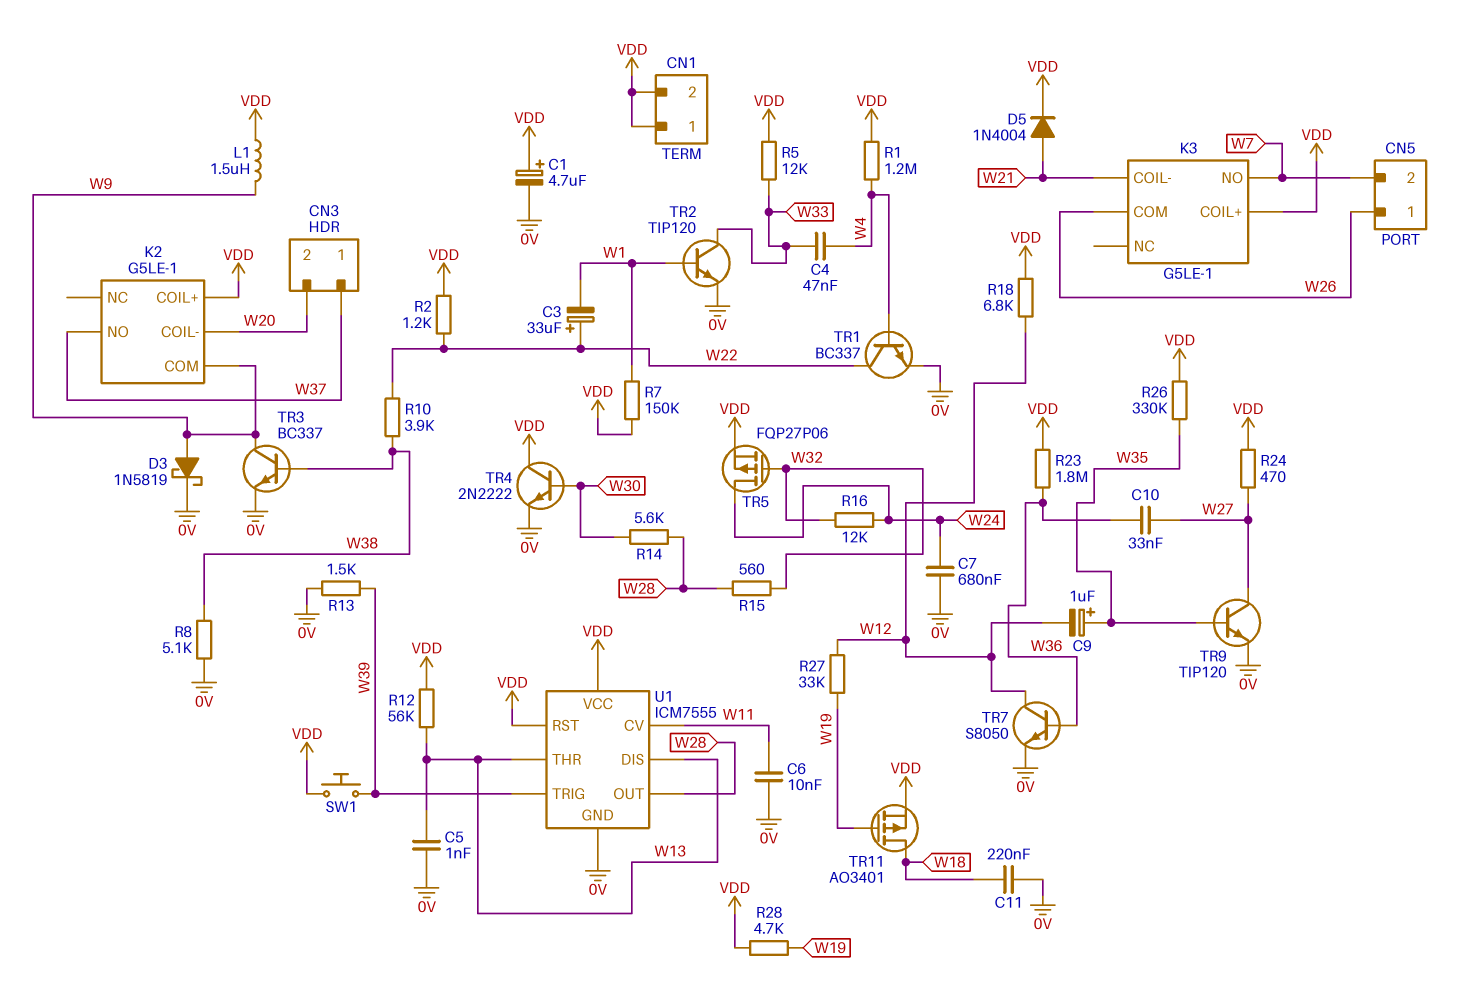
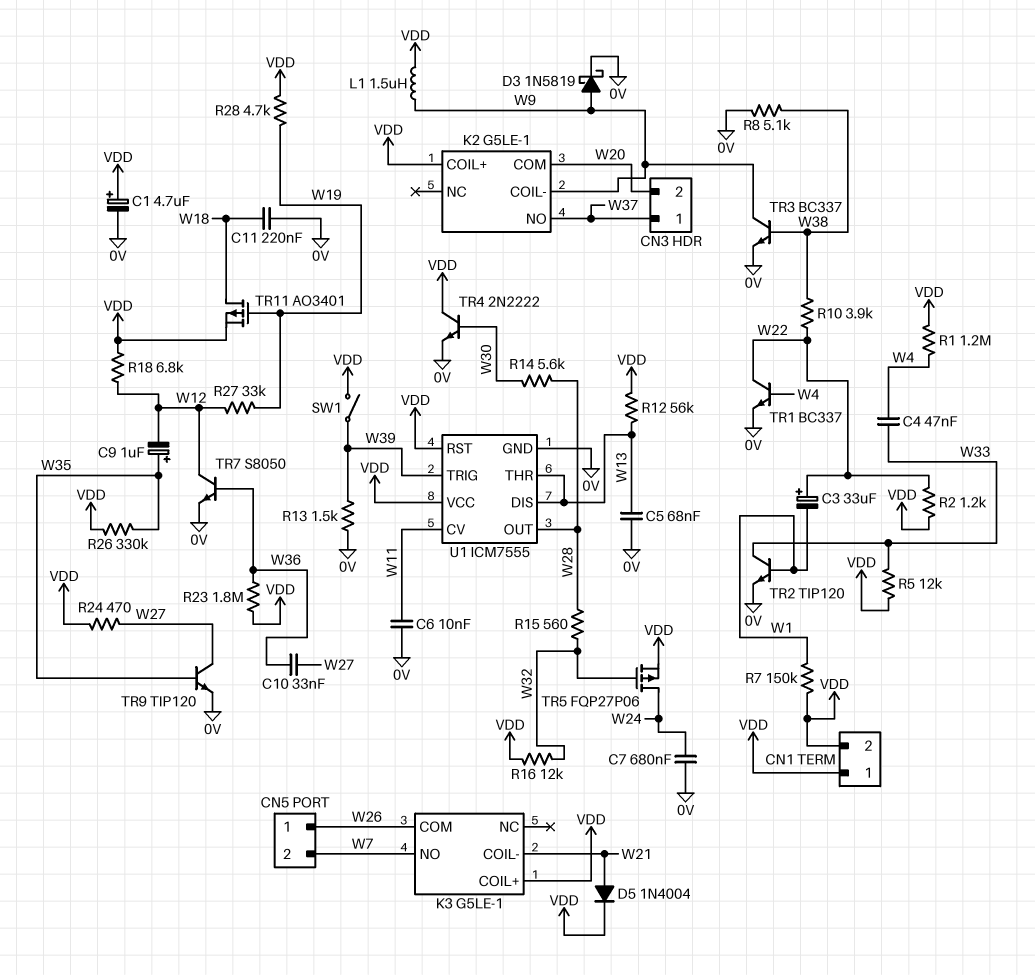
C5: 1nF (0V, W13) -> 68nF (0V, W13)
K2 pin COIL-: W20 -> W9
K2 pin COM: W9 -> W20
R16: 12k (W24, W32) -> 12k (VDD, W32)
SW1: button (VDD, W39) -> switch (VDD, W39)

